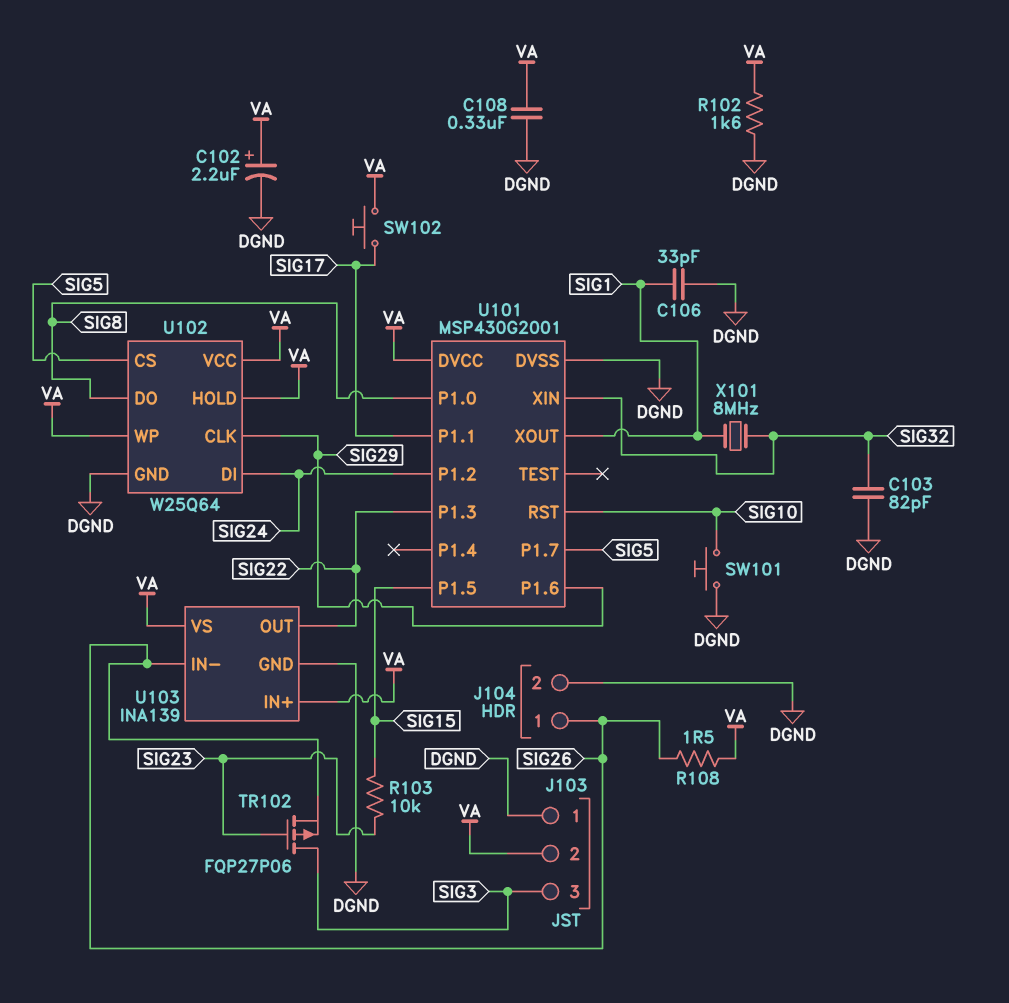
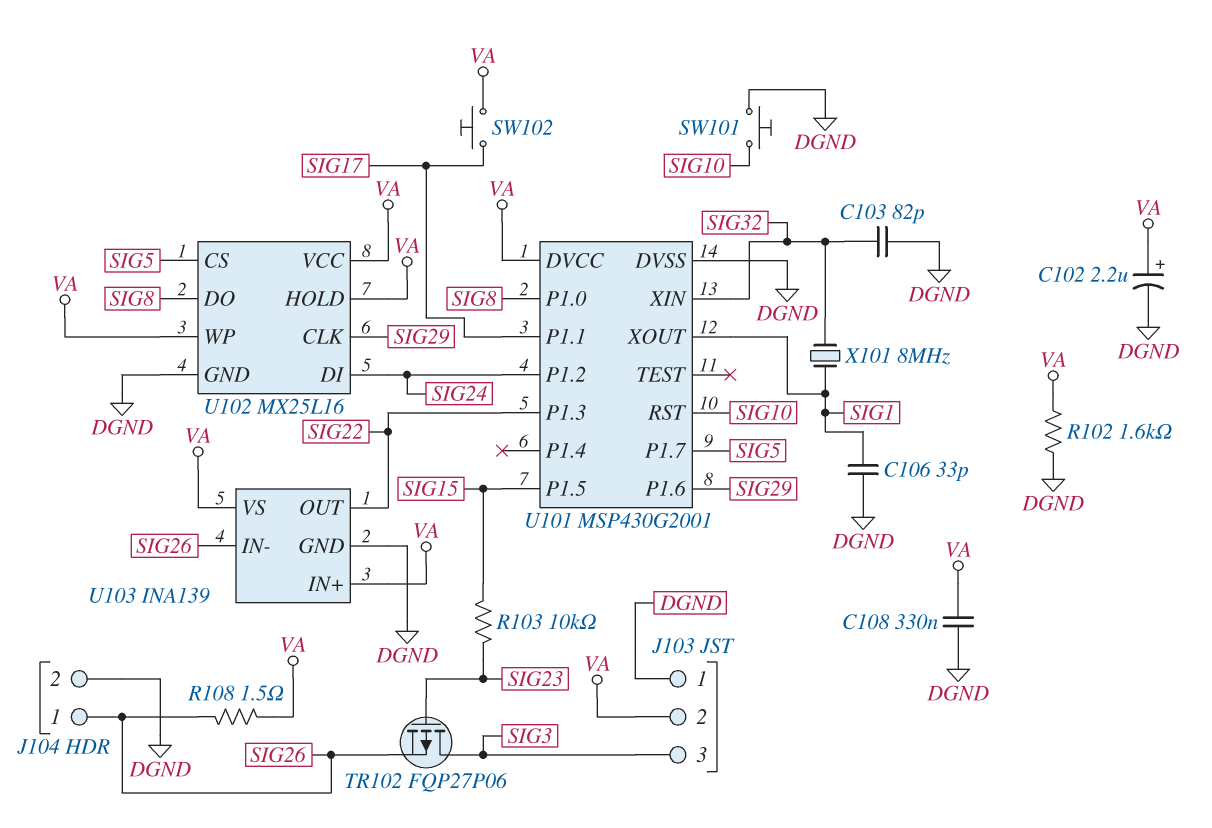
U102: W25Q64 -> MX25L16

